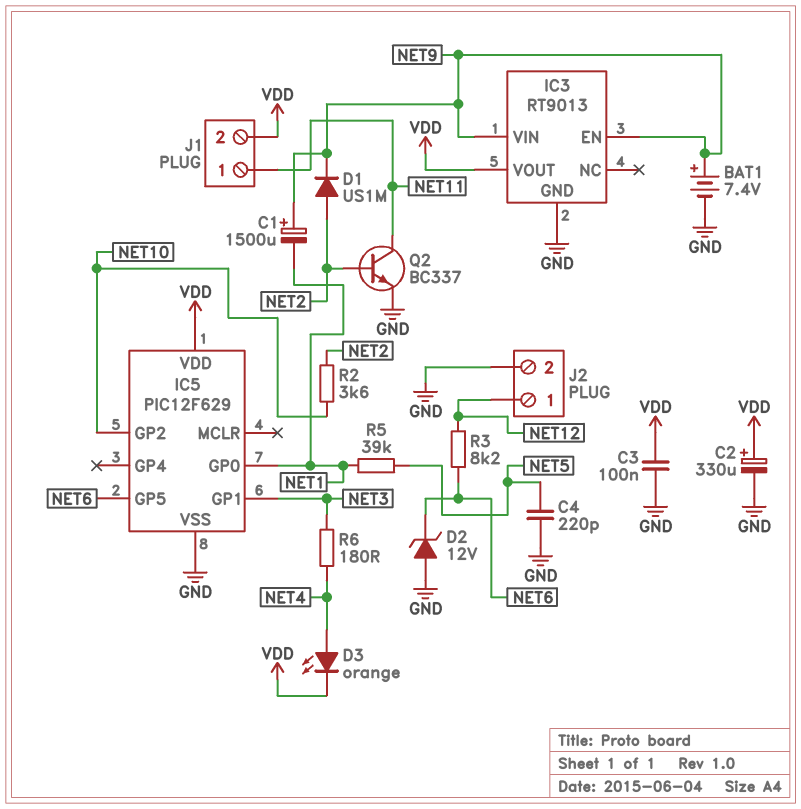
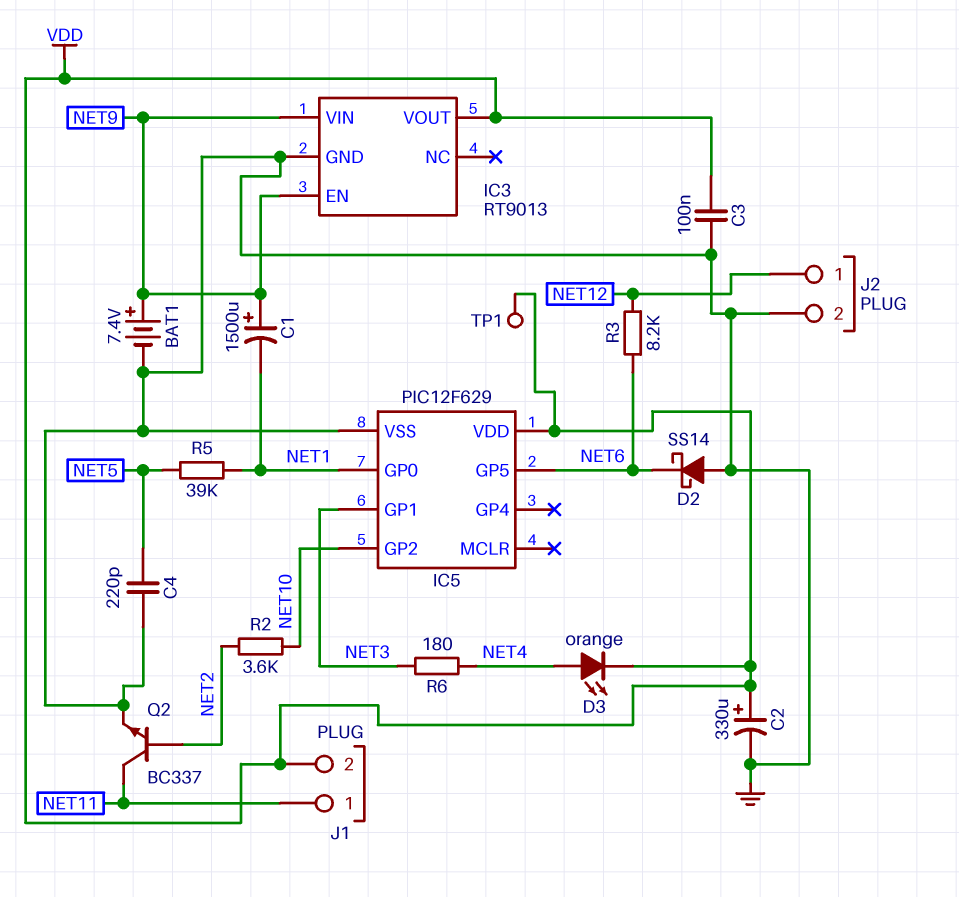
D1: diode US1M (A NET2, K NET9) -> none
D2: zener 12V (A GND, K NET6) -> schottky SS14 (A GND, K NET6)
TP1: none -> test point (VDD)

